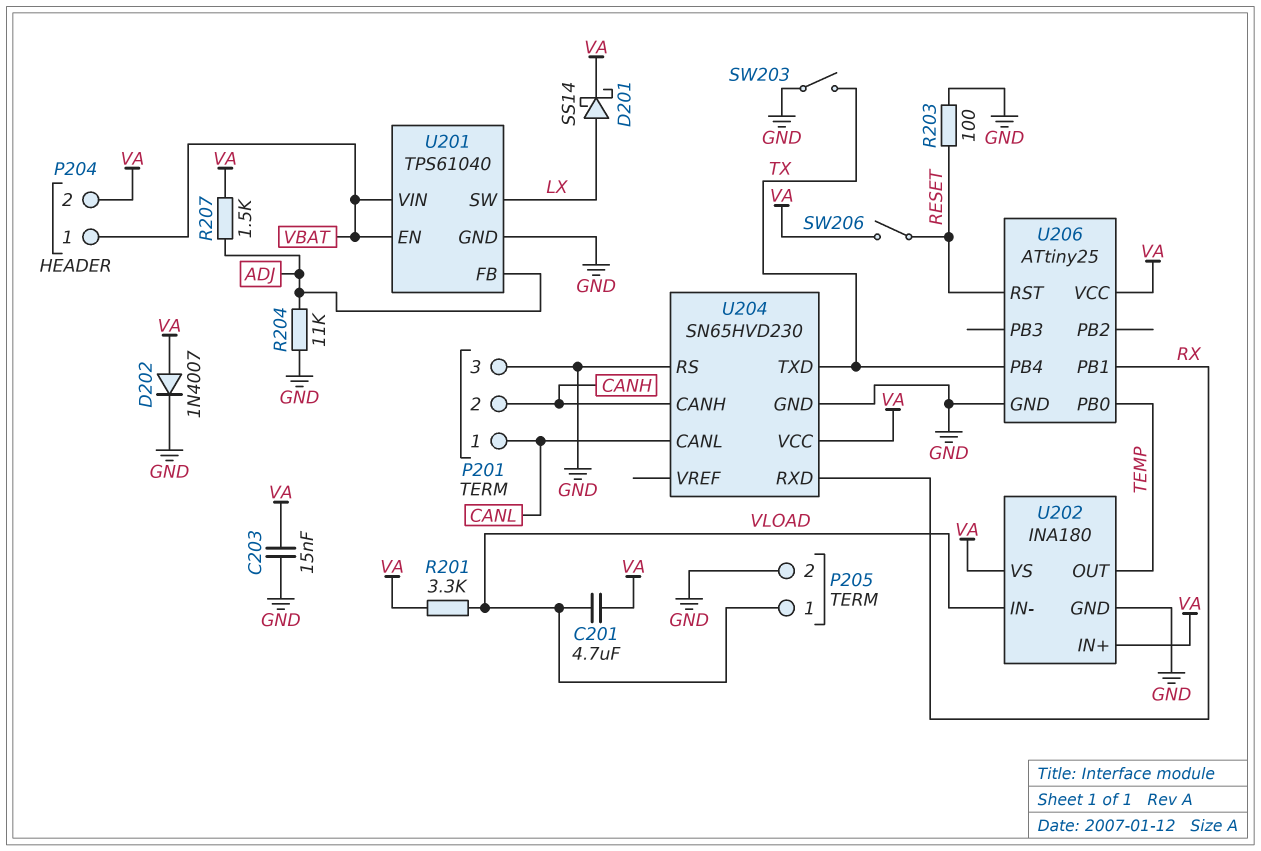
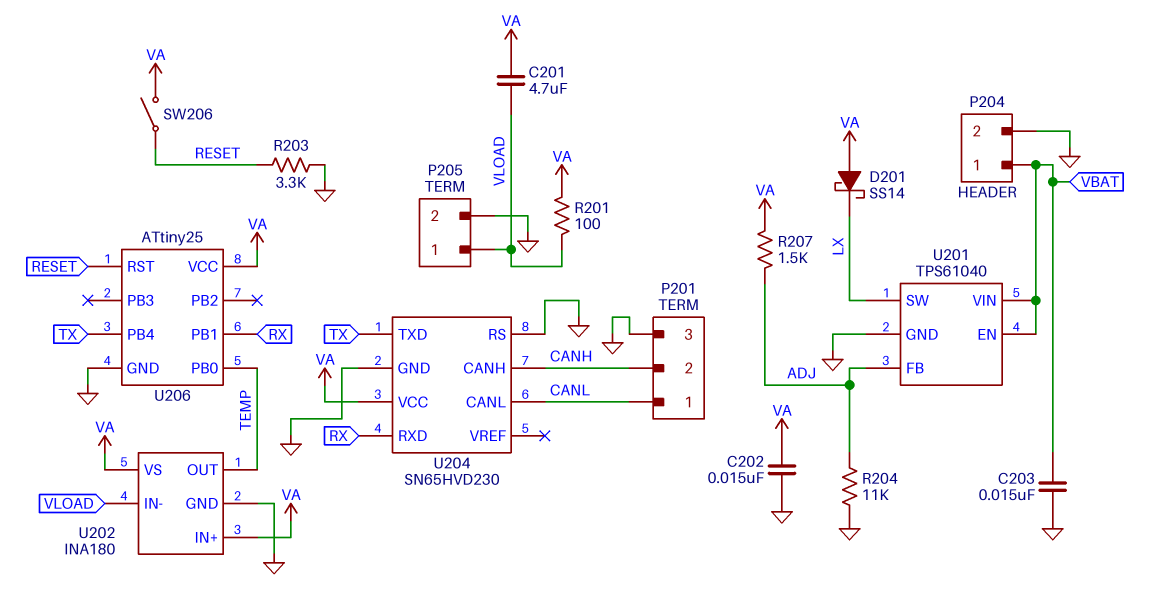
C202: none -> 15nF (GND, VA)
C203: 15nF (GND, VA) -> 15nF (GND, VBAT)
D201: schottky SS14 (A LX, K VA) -> schottky SS14 (A VA, K LX)
D202: diode 1N4007 (A VA, K GND) -> none
P204 pin 2: VA -> GND
R201: 3.3k (VA, VLOAD) -> 100 (VA, VLOAD)
R203: 100 (GND, RESET) -> 3.3k (GND, RESET)
SW203: switch (GND, TX) -> none

